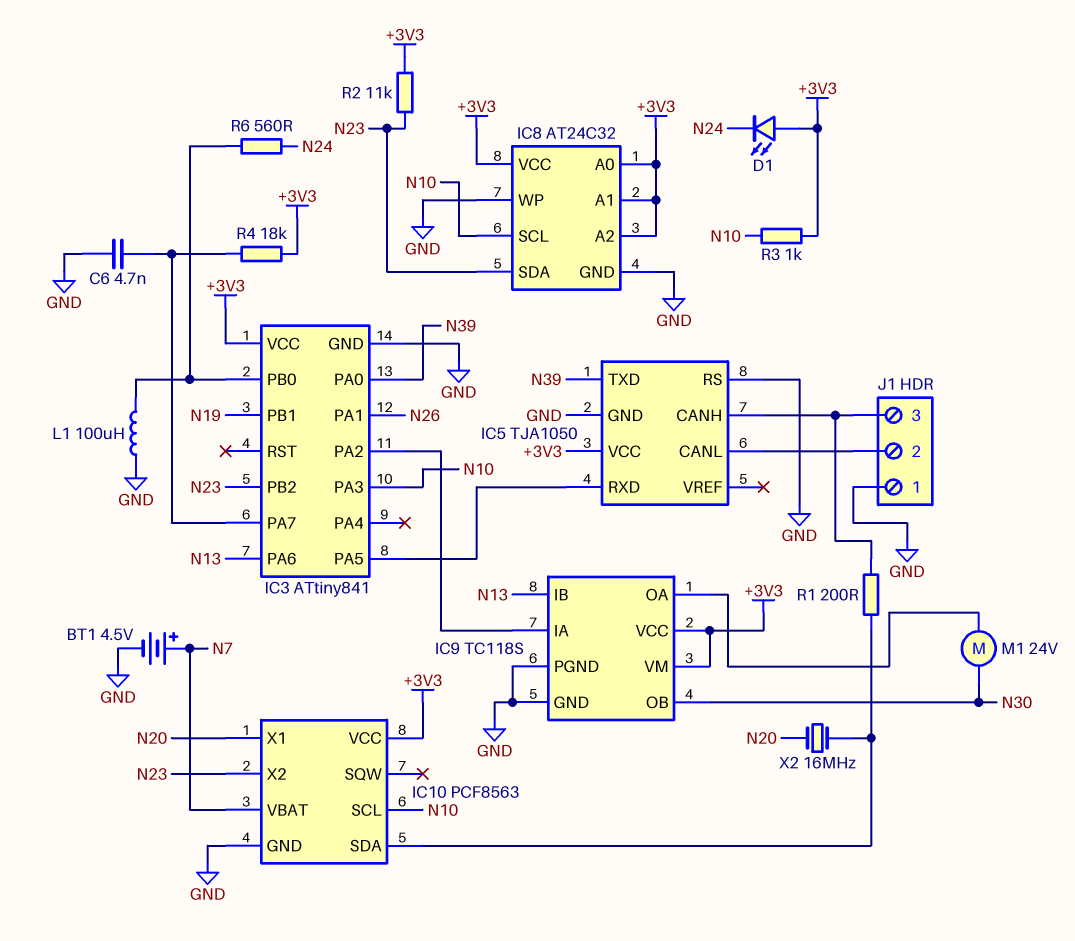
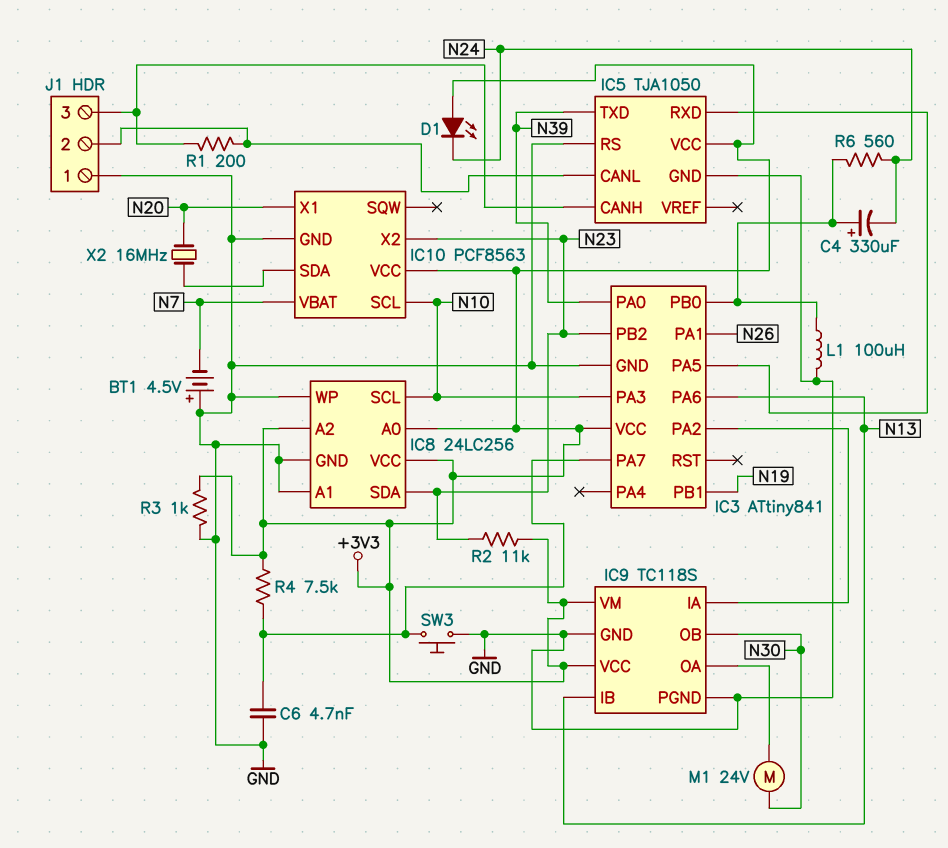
BT1: 4.5V (plus N7, minus GND) -> 4.5V (plus GND, minus N7)
C4: none -> 330uF (plus IC3/PB0, minus N24)
IC8: AT24C32 -> 24LC256
IC8 pin A1: +3V3 -> GND
R1: 200 (IC5/CANH, IC10/SDA) -> 200 (IC5/CANH, IC5/CANL)
R3: 1k (+3V3, N10) -> 1k (+3V3, GND)
R4: 18k (+3V3, IC3/PA7) -> 7.5k (+3V3, IC3/PA7)
SW3: none -> button (GND, IC3/PA7)

